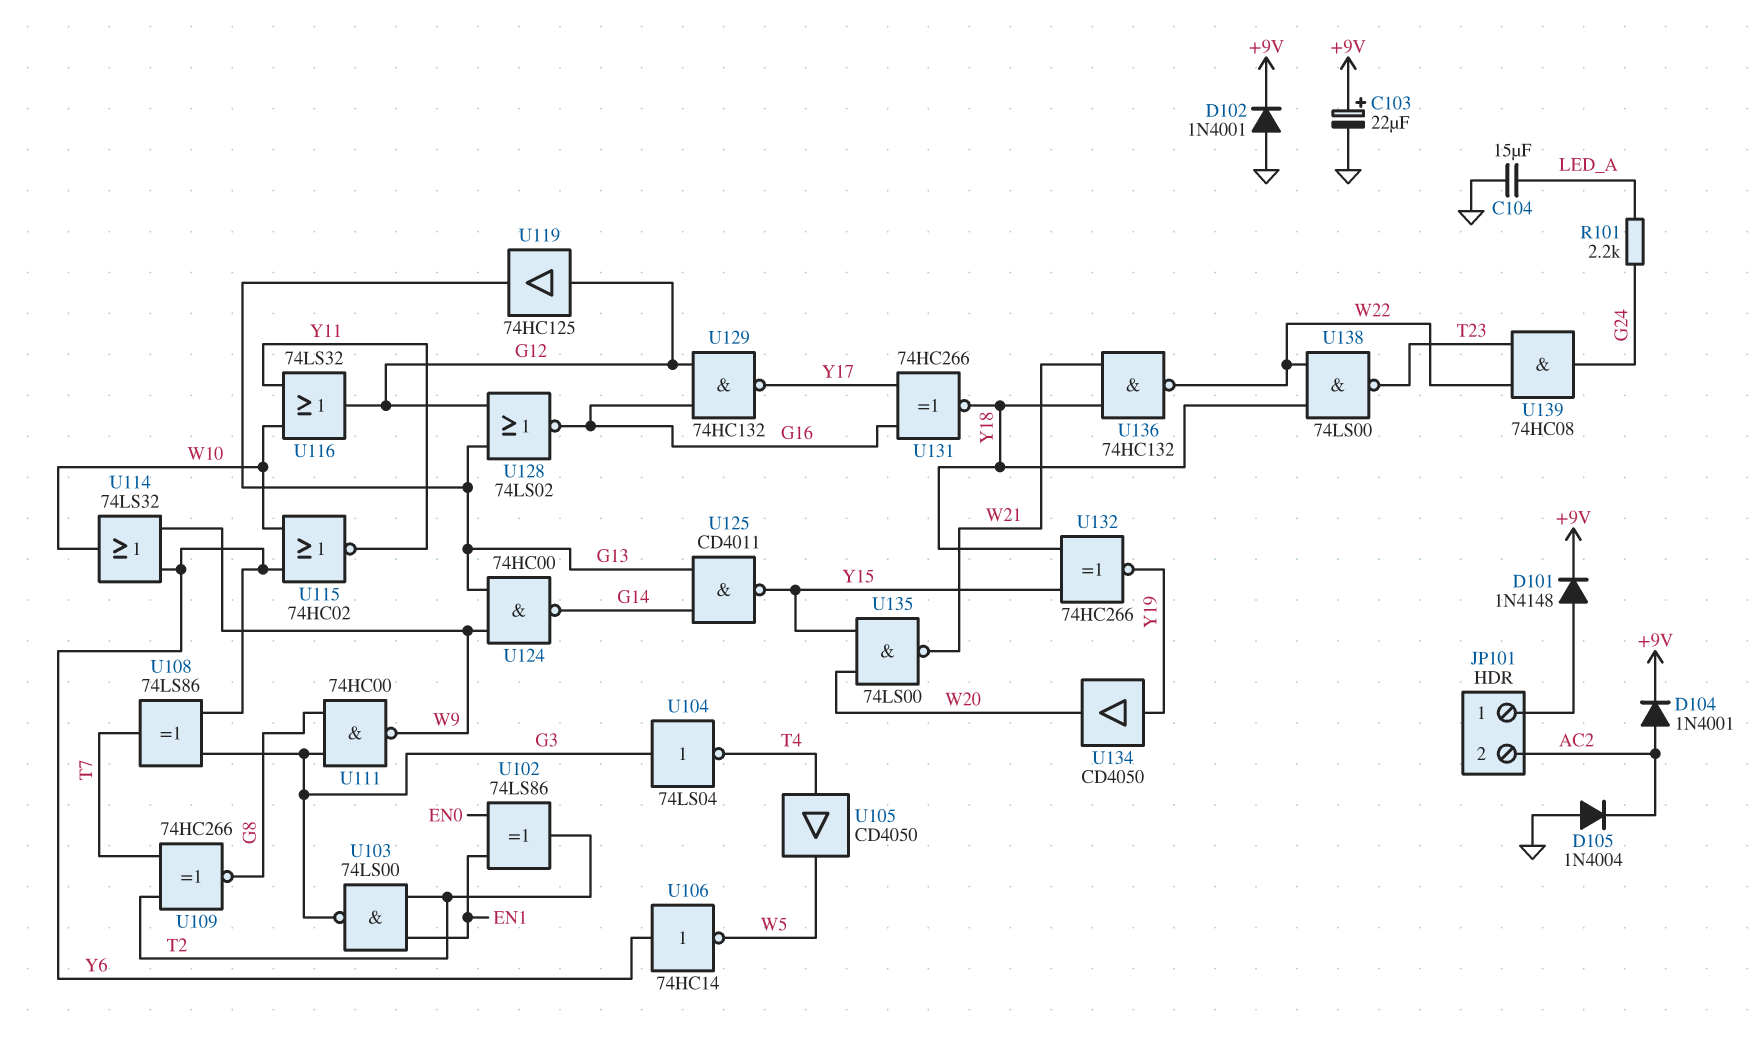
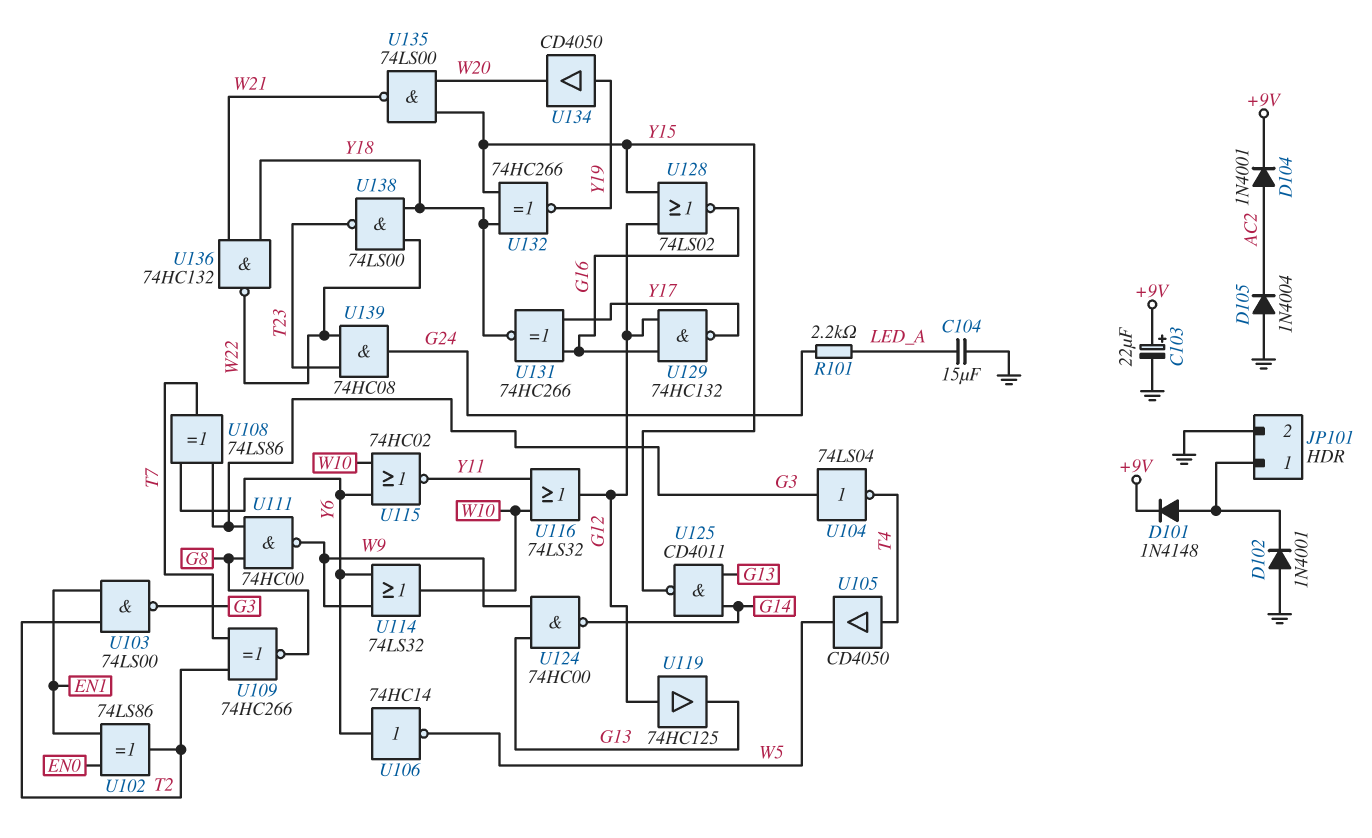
D102: diode 1N4001 (A GND, K +9V) -> diode 1N4001 (A GND, K JP101/1)
JP101 pin 2: AC2 -> GND
U128: NOR 74LS02 (in G12, in G13, out G16) -> NOR 74LS02 (in G12, in Y15, out G16)

